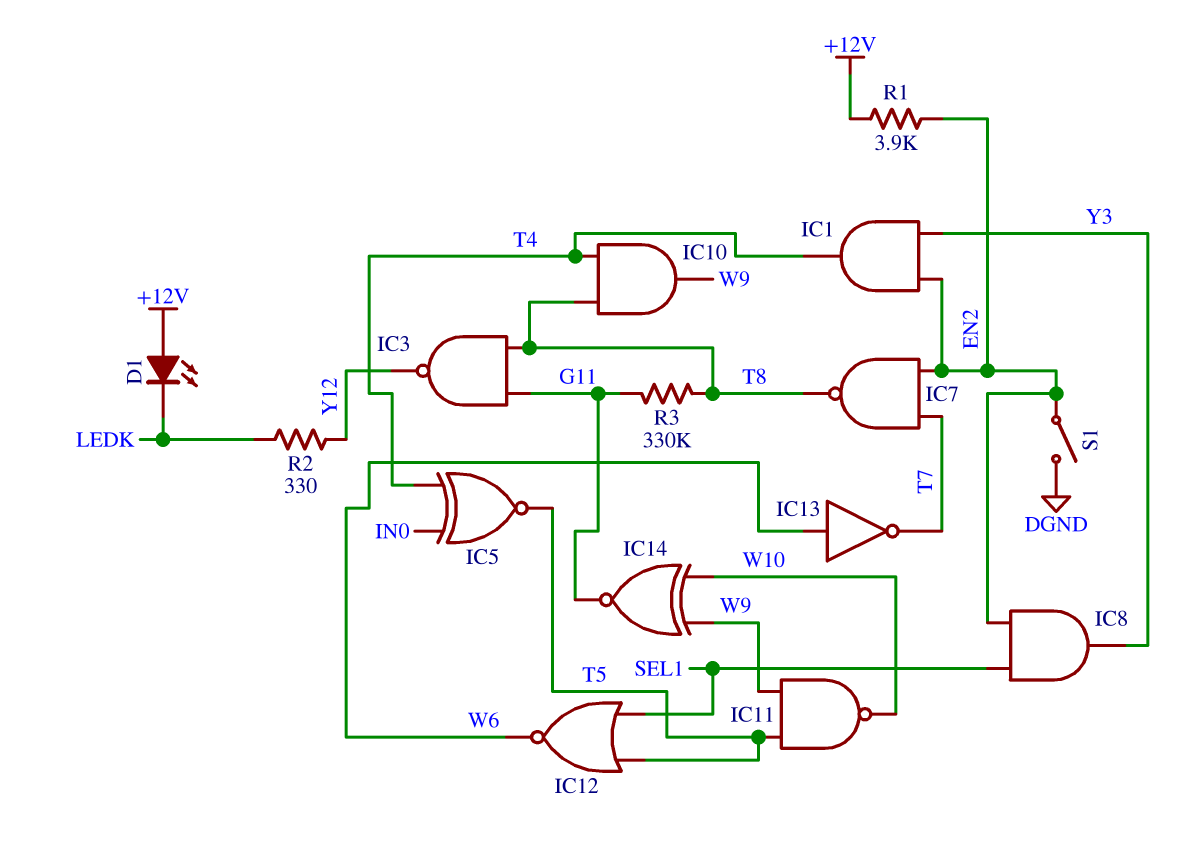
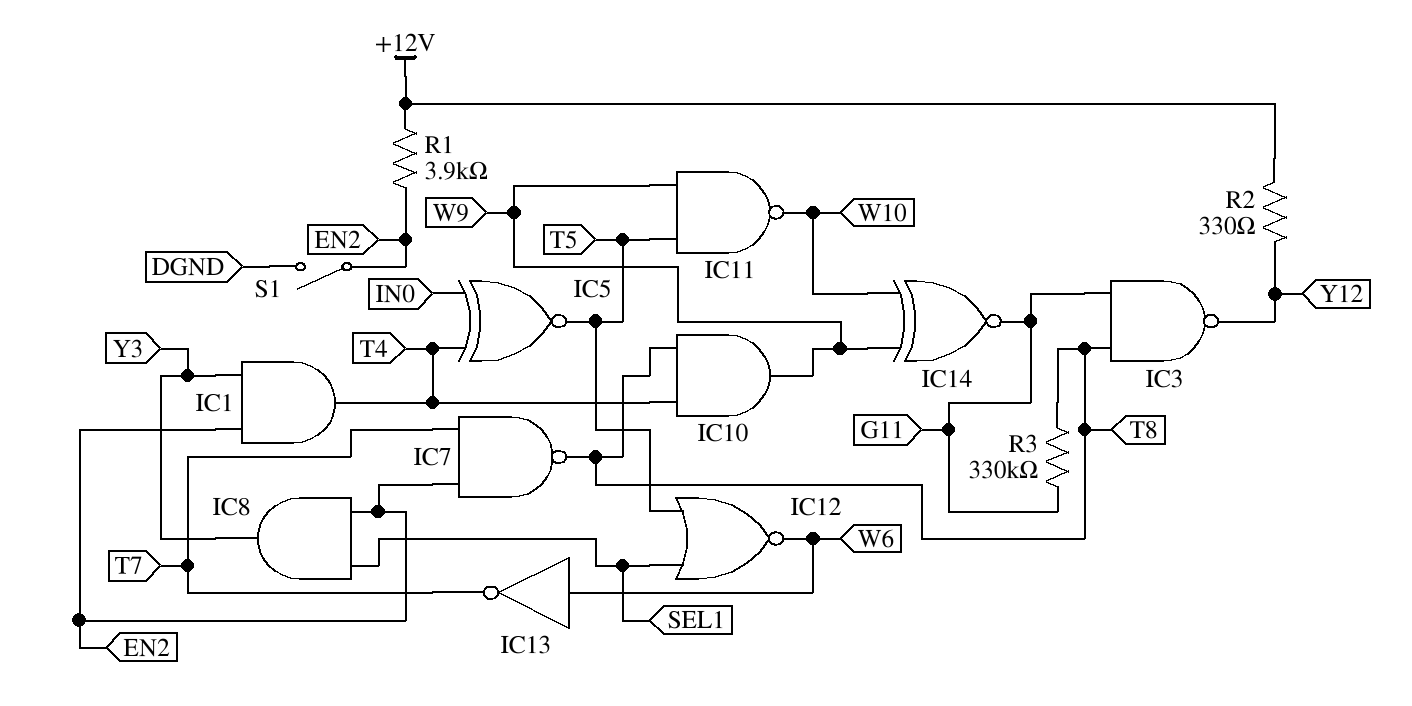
D1: LED (A +12V, K LEDK) -> none
R2: 330 (LEDK, Y12) -> 330 (+12V, Y12)

